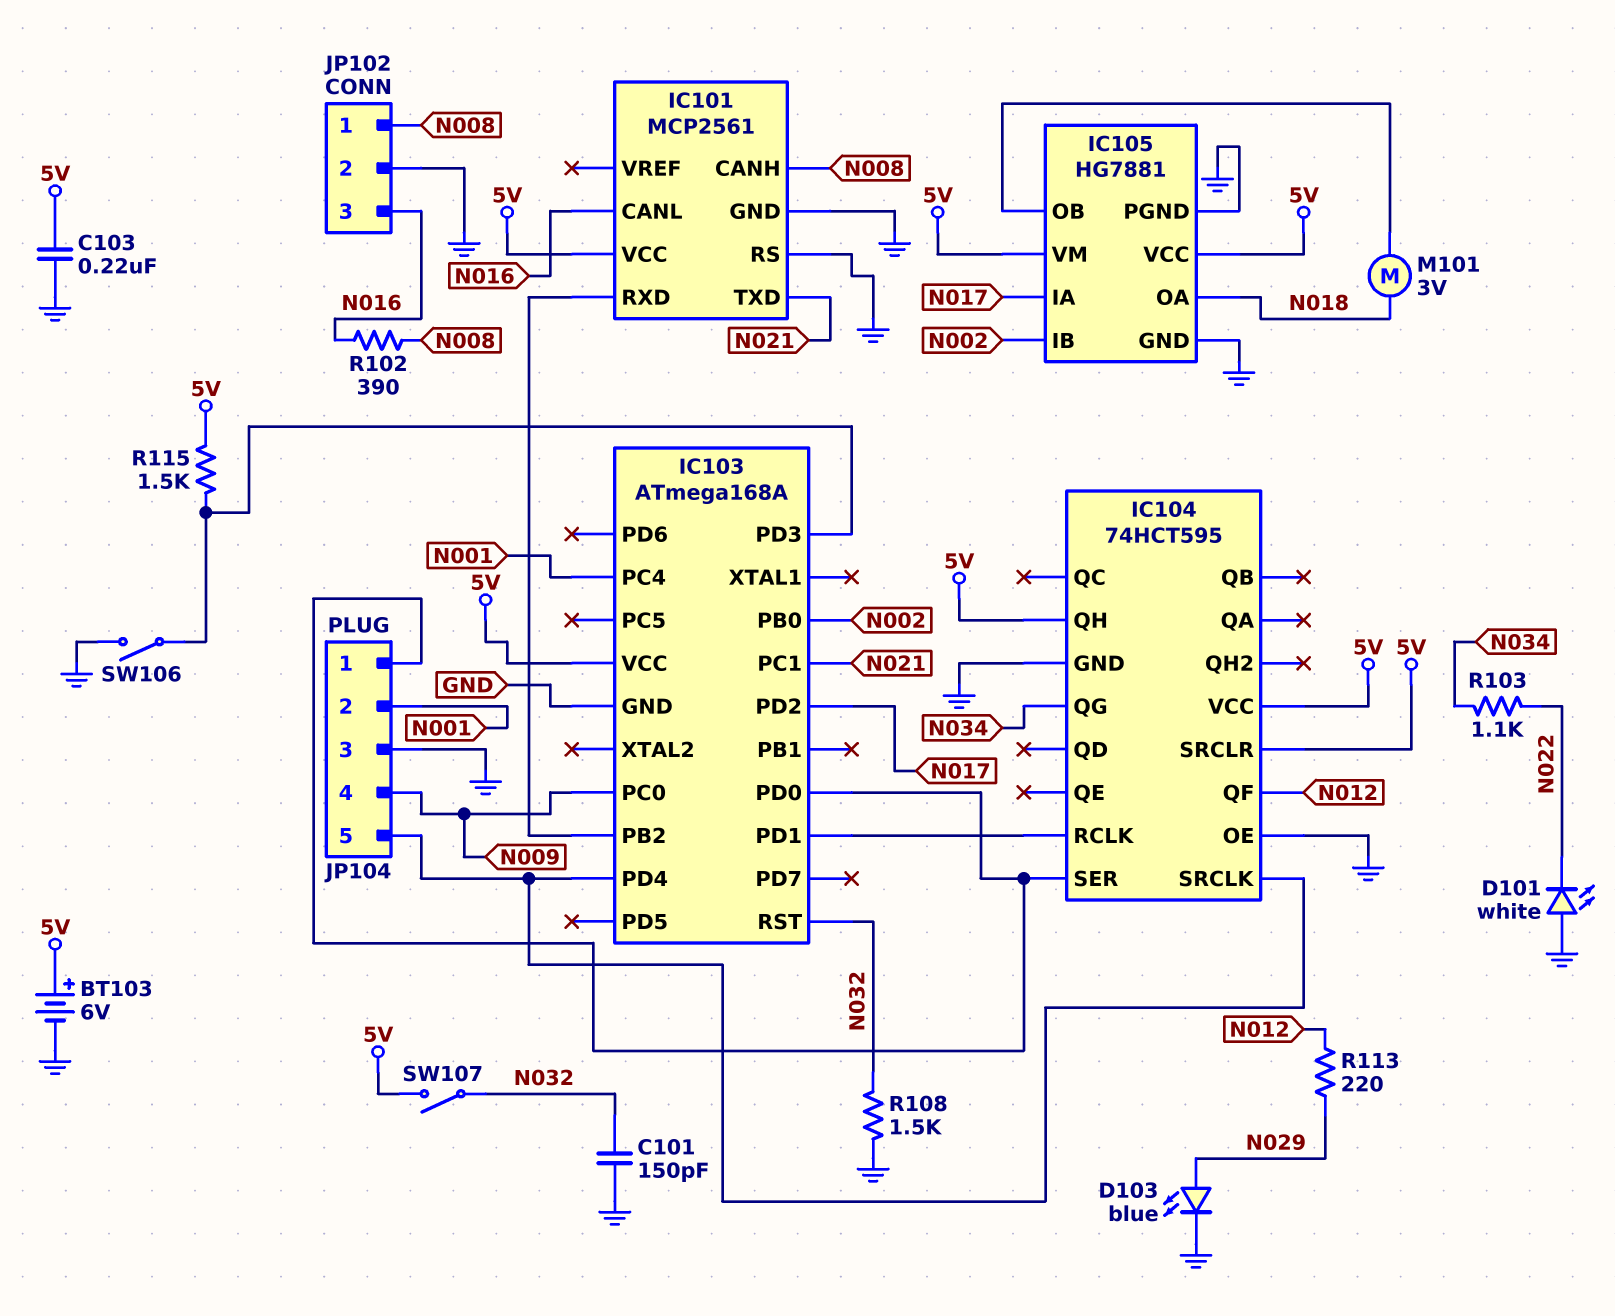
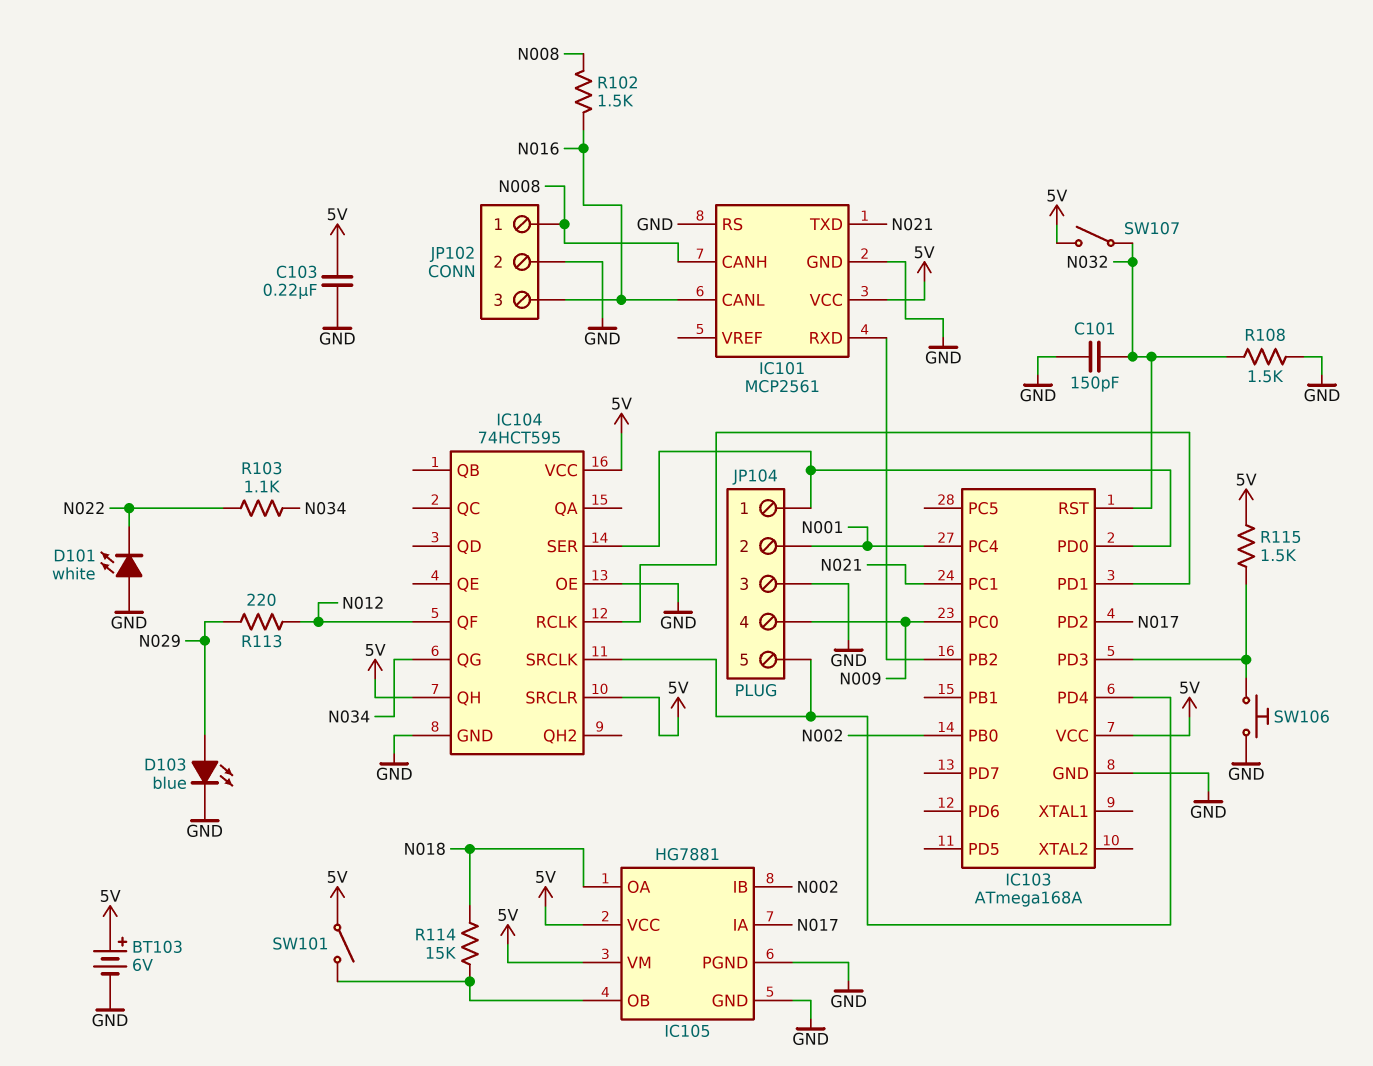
M101: motor 3V (IC105/OB, N018) -> none
R102: 390 (N008, N016) -> 1.5k (N008, N016)
R114: none -> 15k (IC105/OB, N018)
SW101: none -> switch (5V, IC105/OB)
SW106: switch (GND, IC103/PD3) -> button (GND, IC103/PD3)

